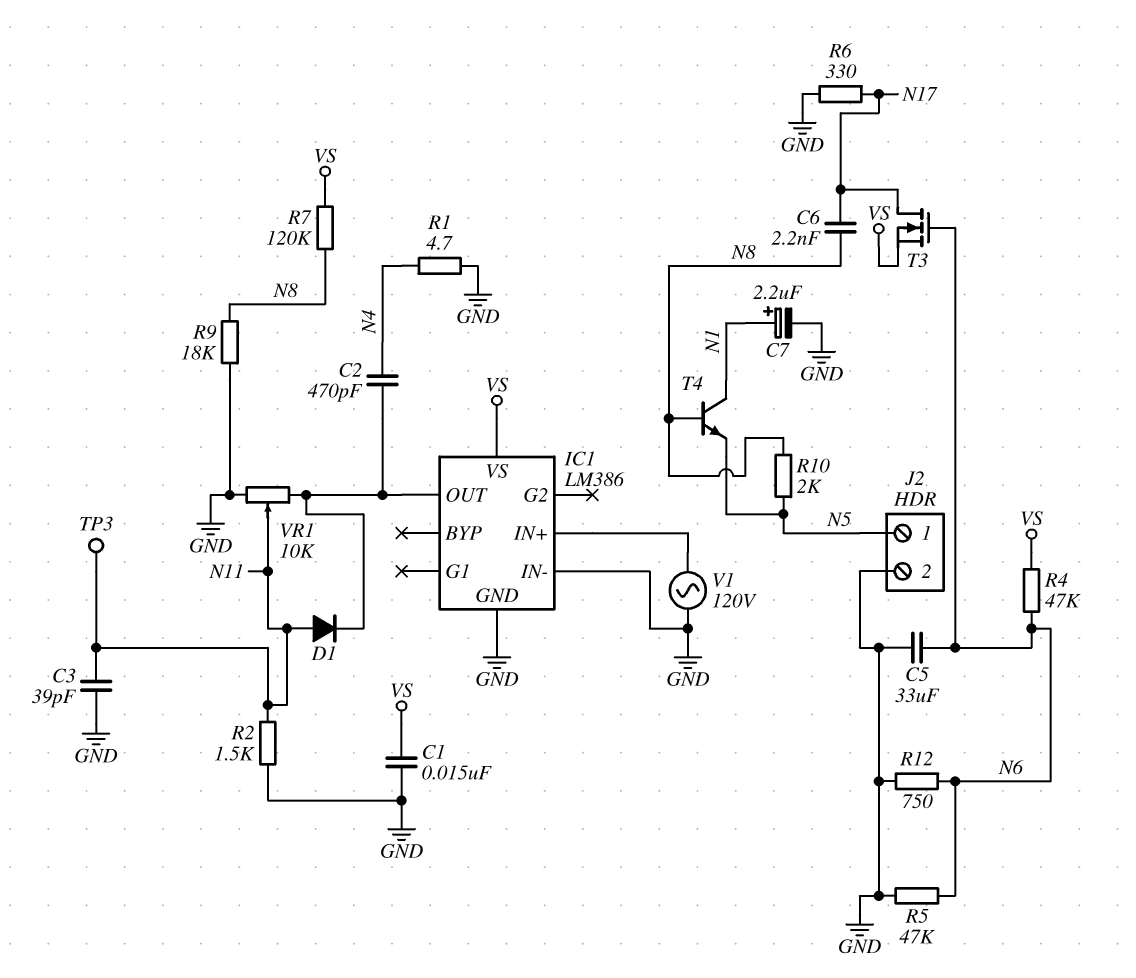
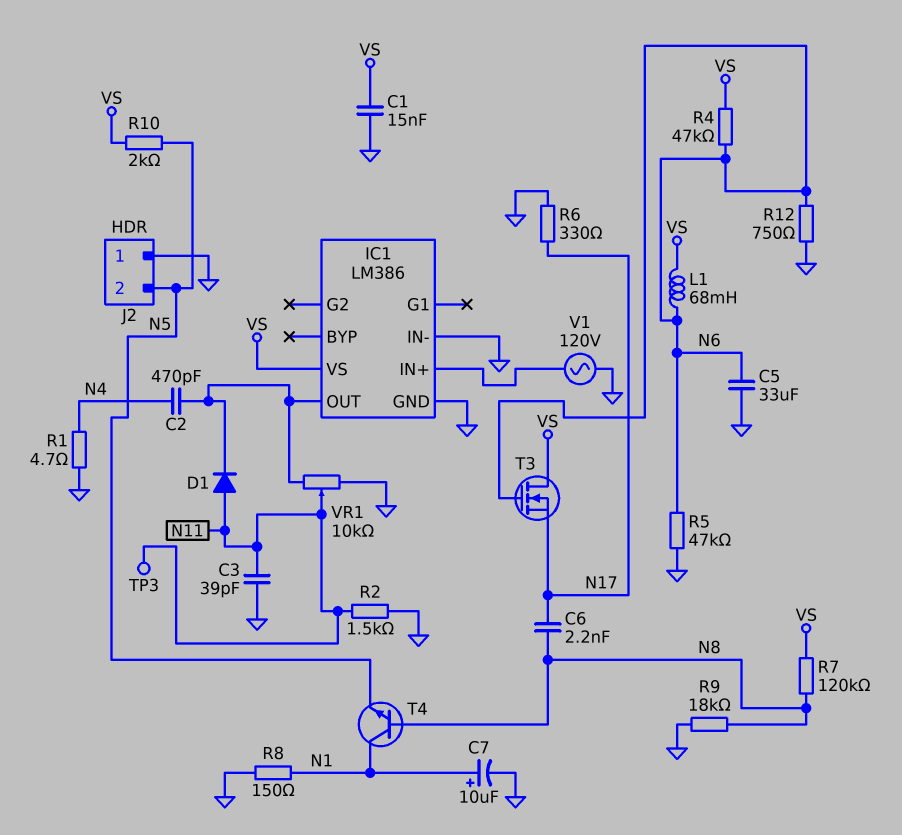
C7: 2.2uF (plus N1, minus GND) -> 10uF (plus N1, minus GND)
J2 pin 1: N5 -> GND
J2 pin 2: GND -> N5
L1: none -> 68mH (N6, VS)
R8: none -> 150 (GND, N1)
R10: 2k (N5, N8) -> 2k (N5, VS)
T3: NMOS (G N6, D N17, S VS) -> NMOS (G N6, D VS, S N17)

